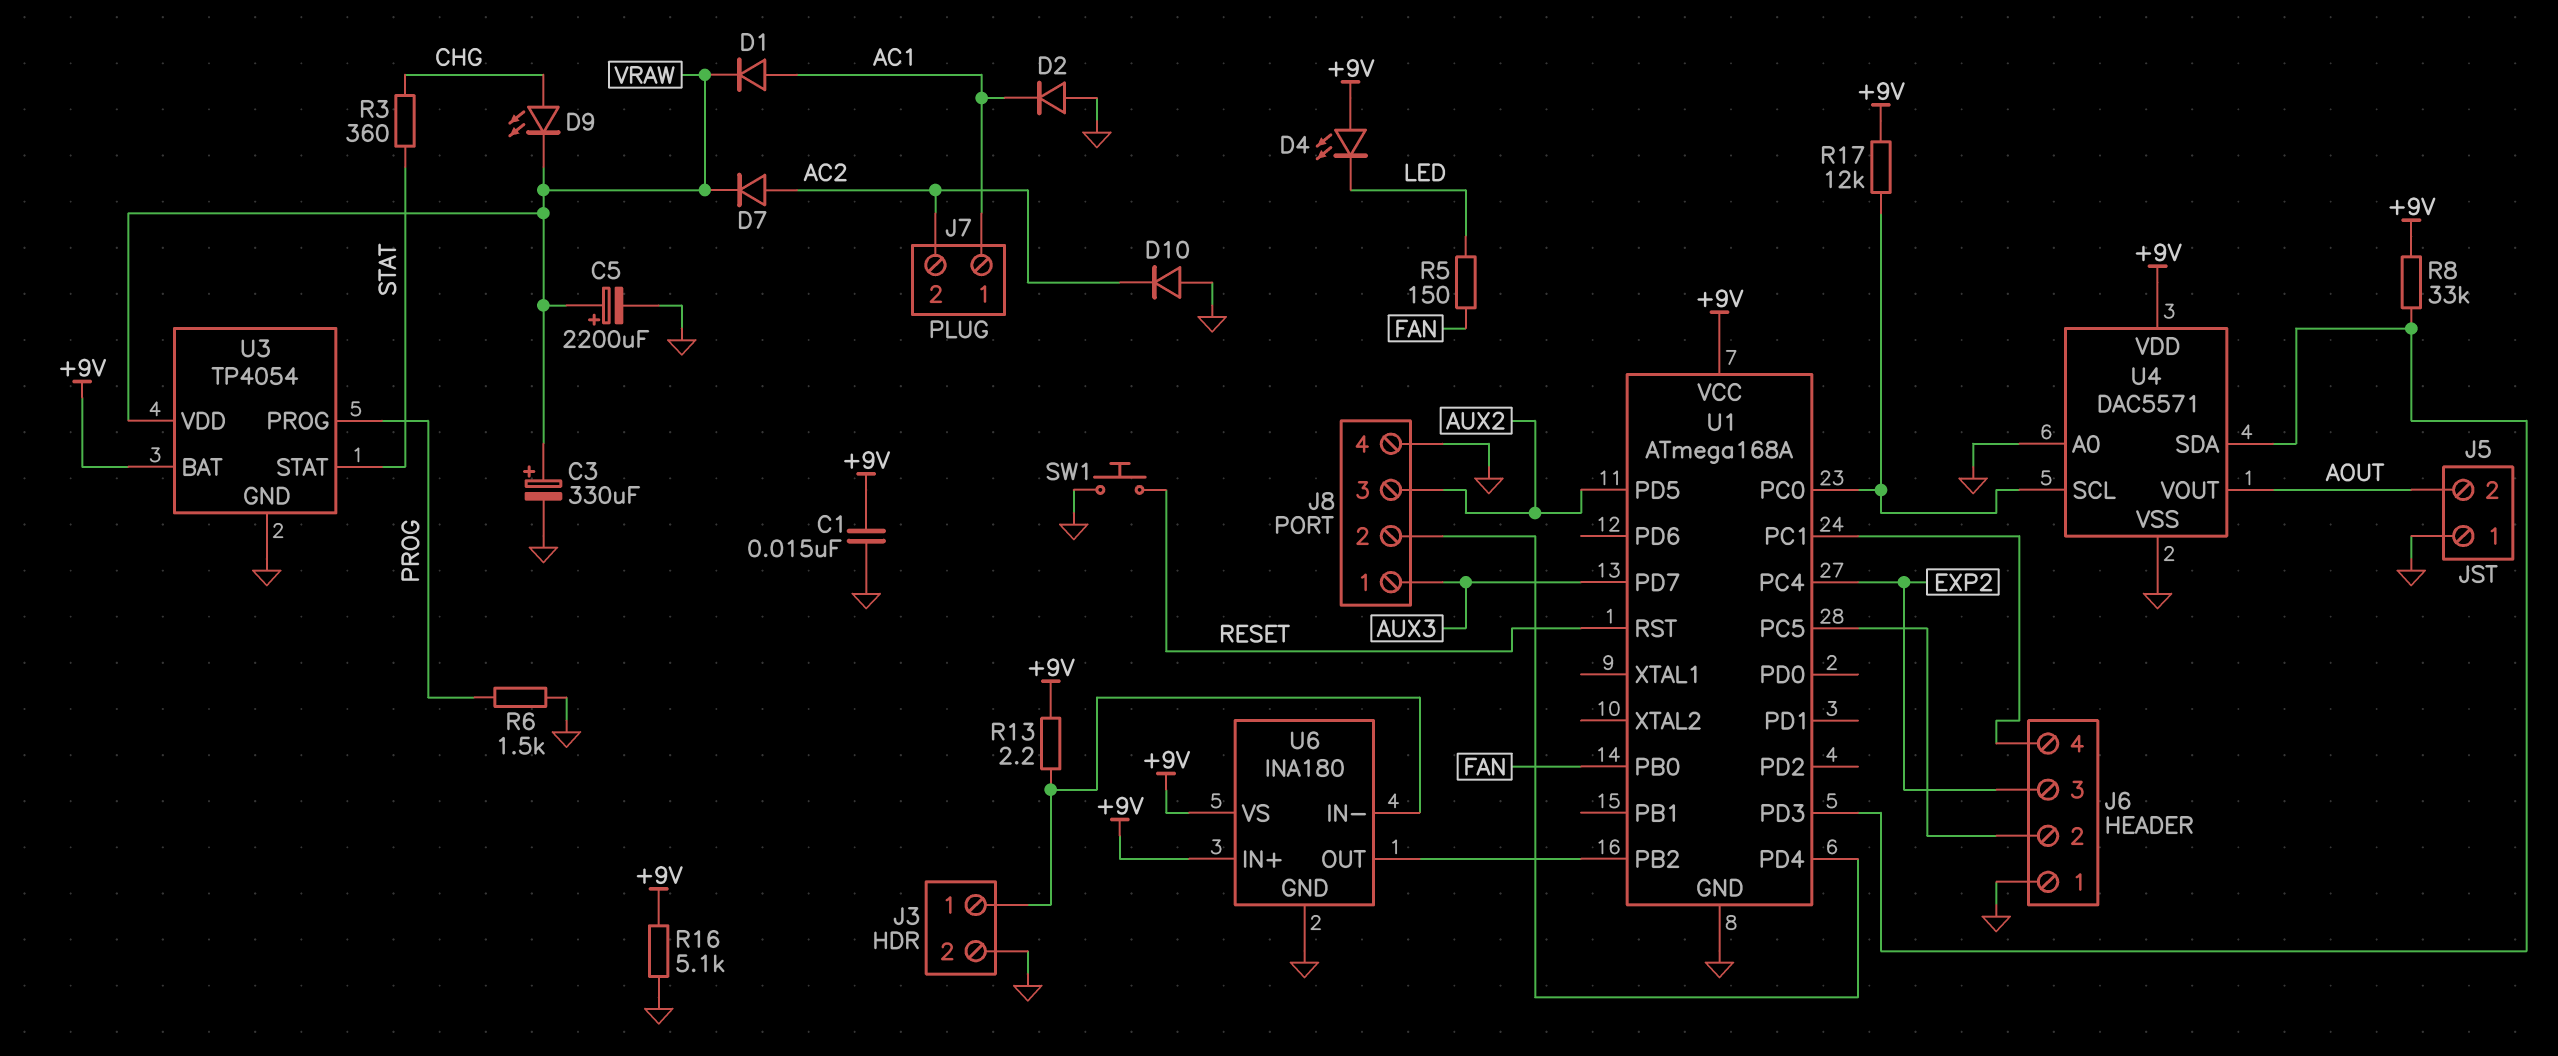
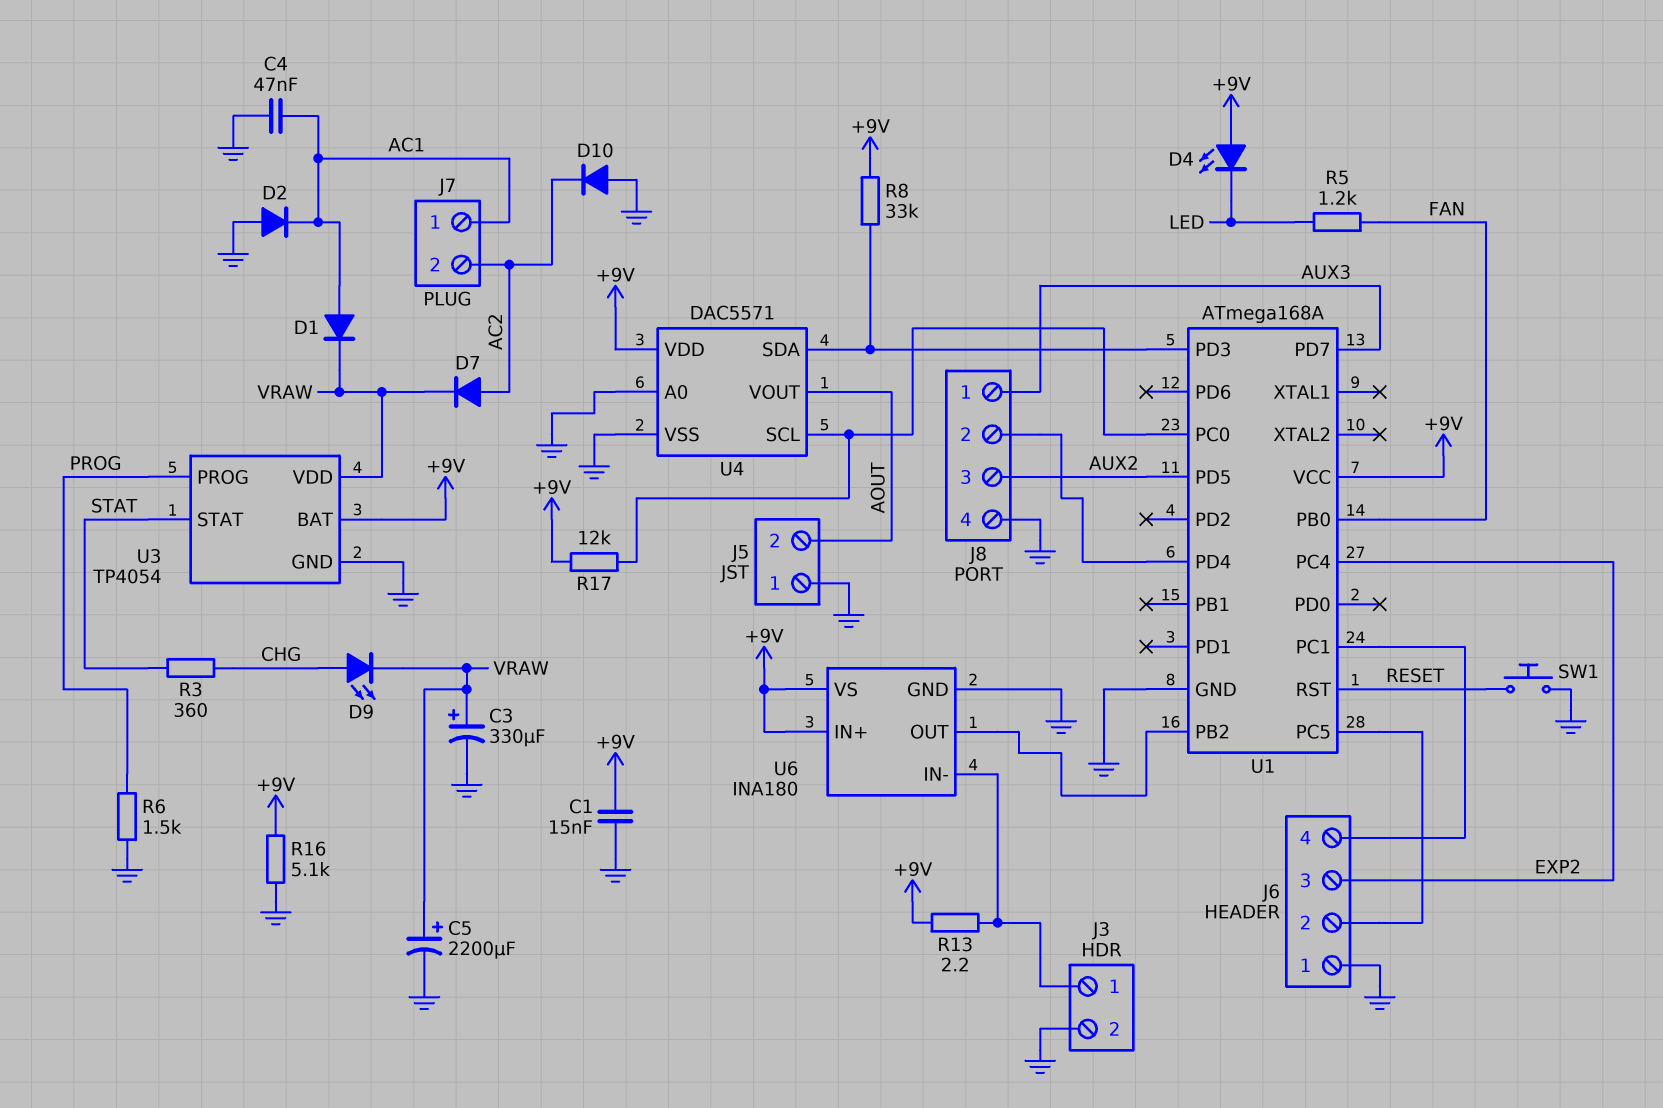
C4: none -> 47nF (AC1, GND)
R5: 150 (FAN, LED) -> 1.2k (FAN, LED)

